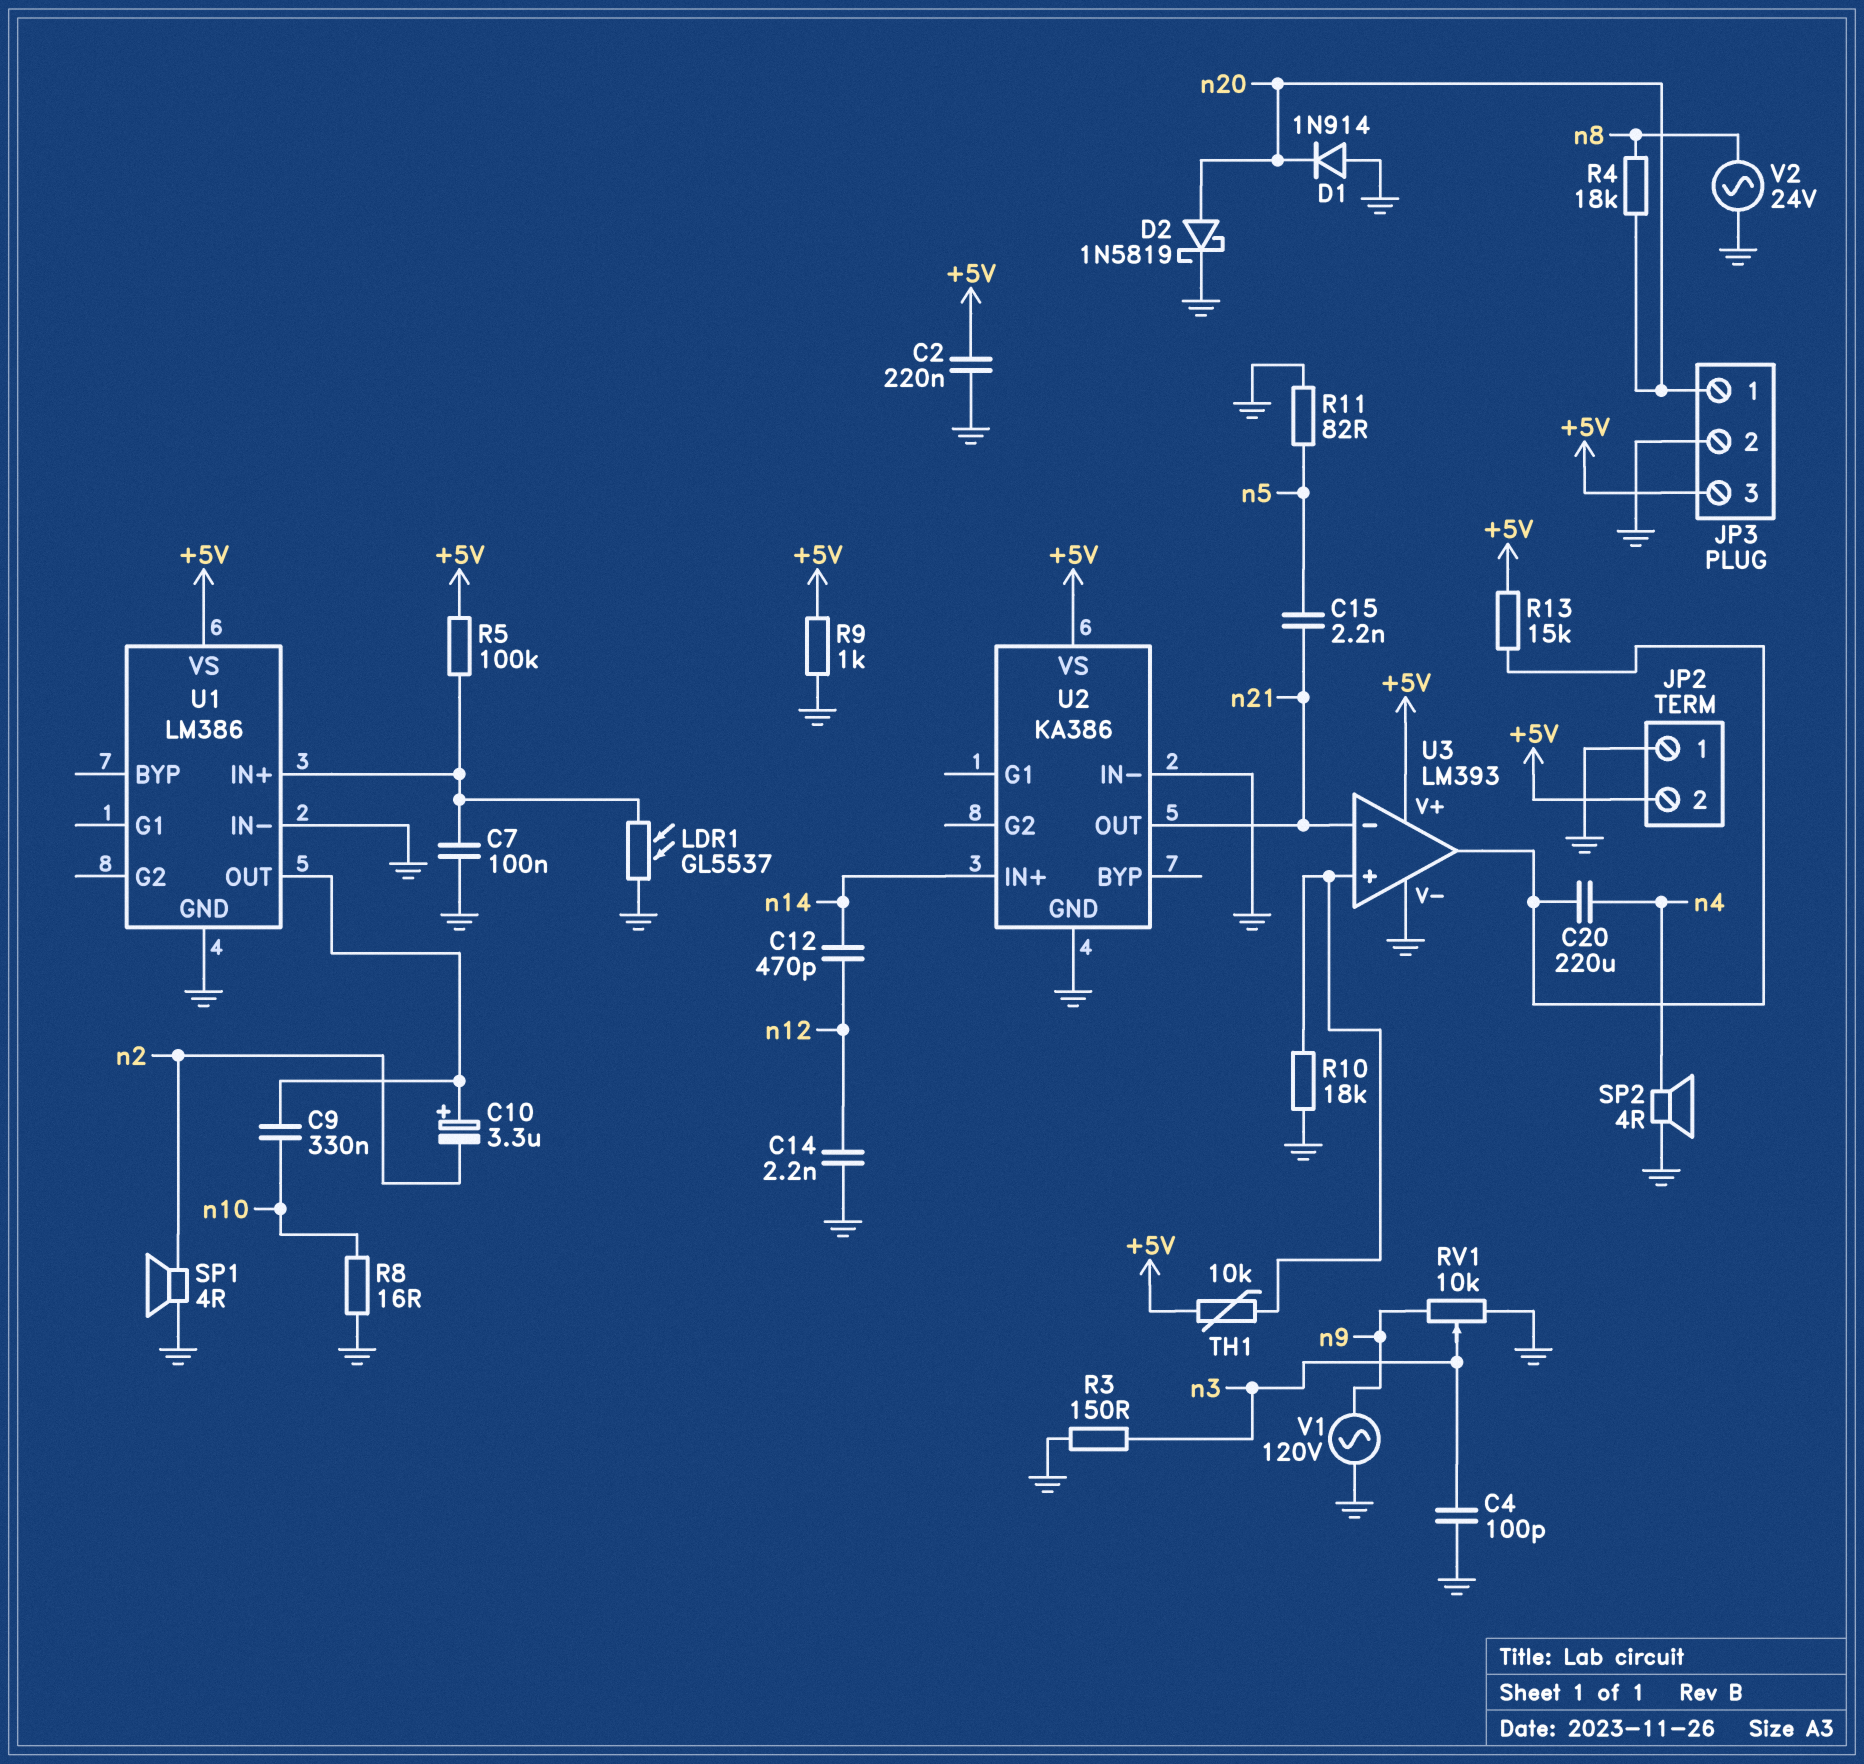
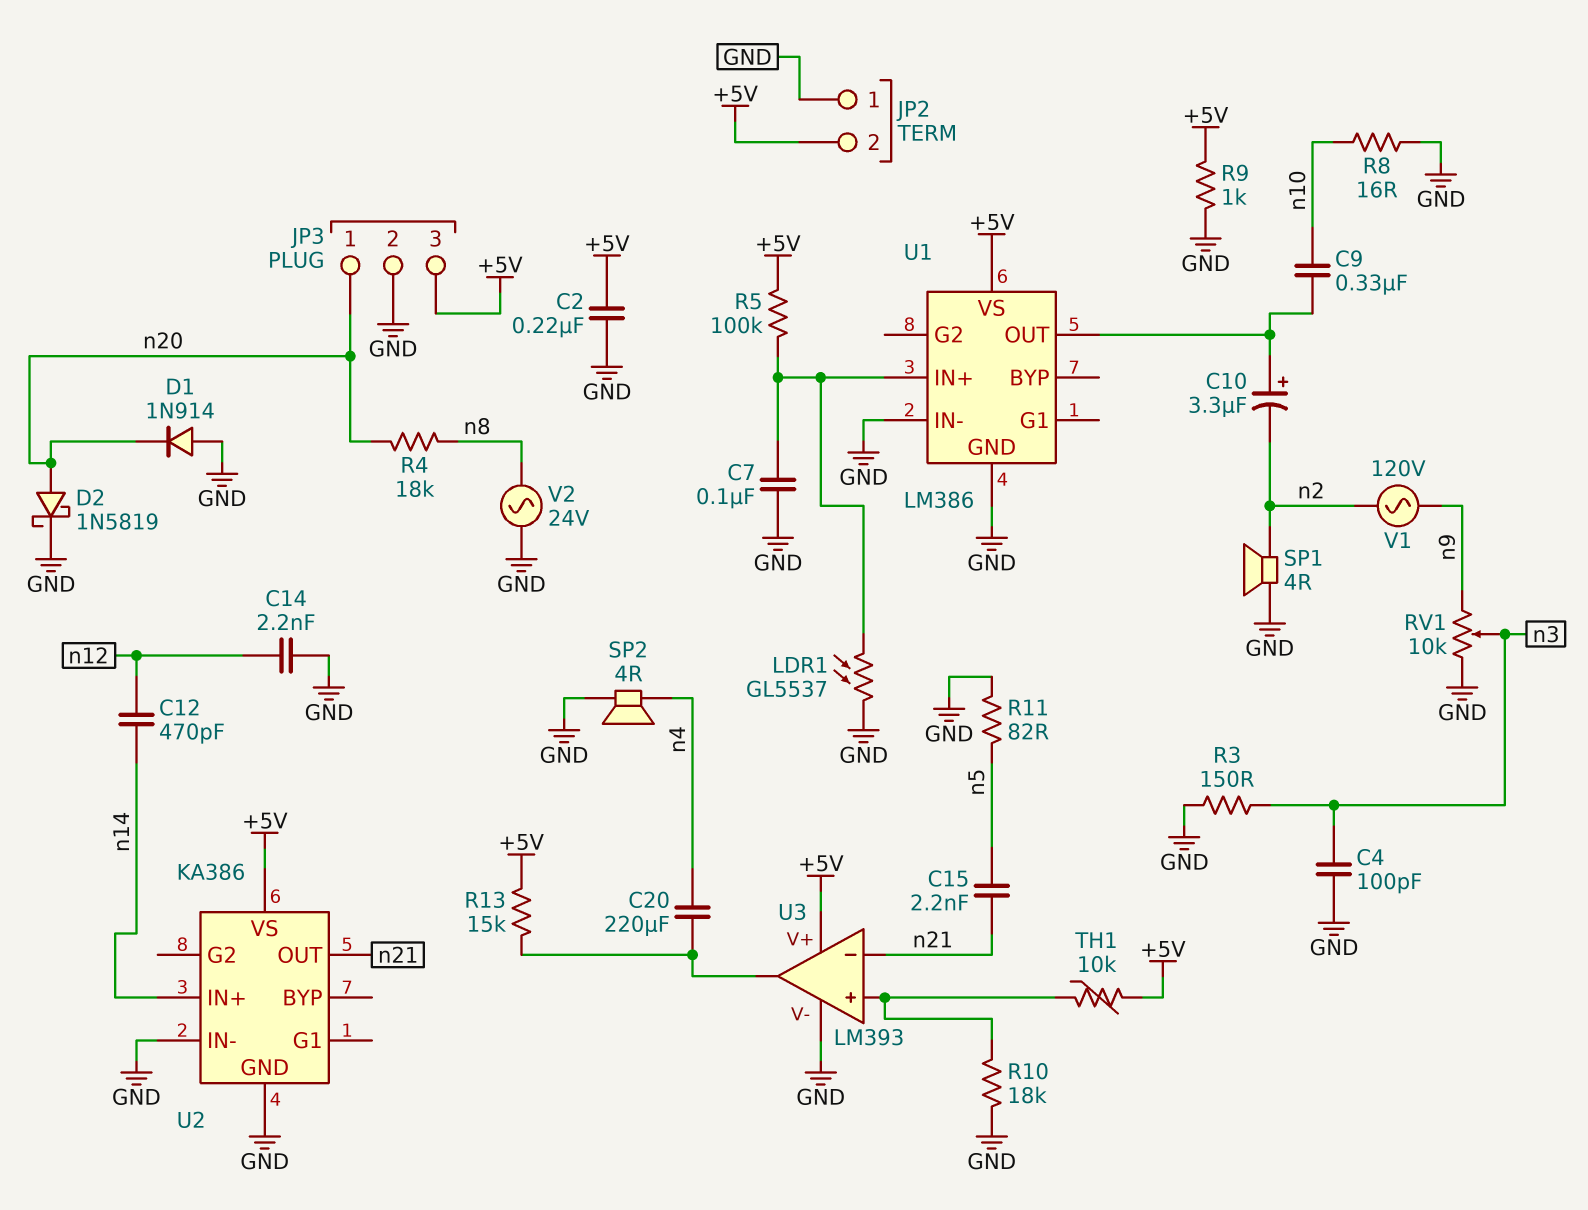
V1: AC 120V (GND, n9) -> AC 120V (n2, n9)

